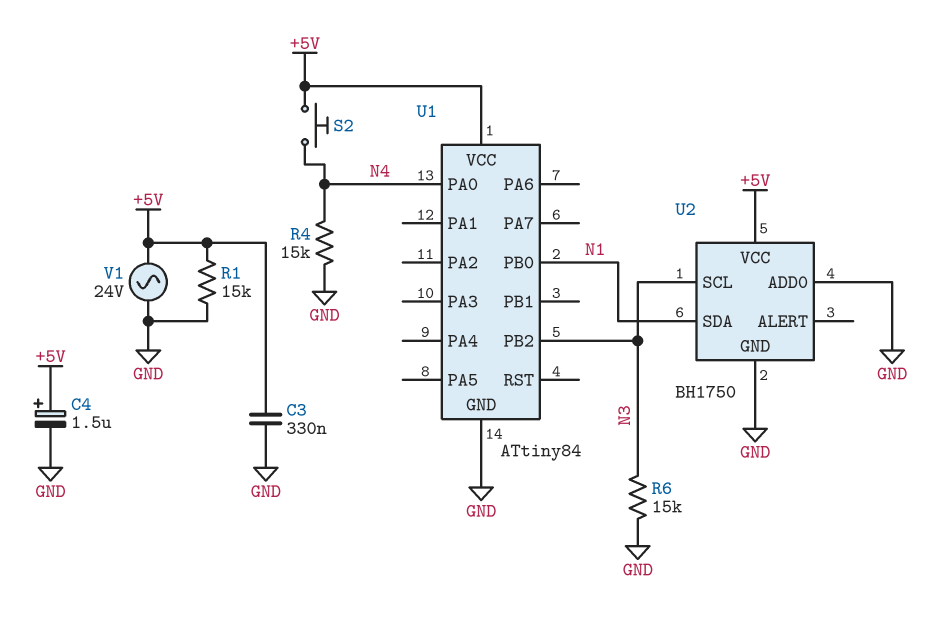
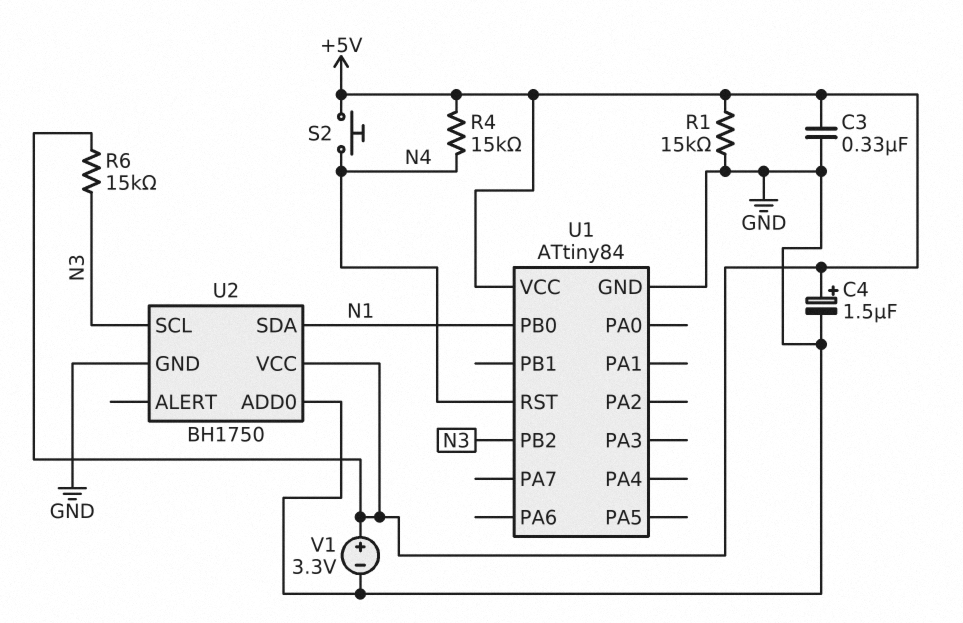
R4: 15k (GND, N4) -> 15k (+5V, N4)
R6: 15k (GND, N3) -> 15k (+5V, N3)
U1 pin PA0: N4 -> none
U1 pin RST: none -> N4
V1: AC 24V (+5V, GND) -> 3.3V (plus +5V, minus GND)

